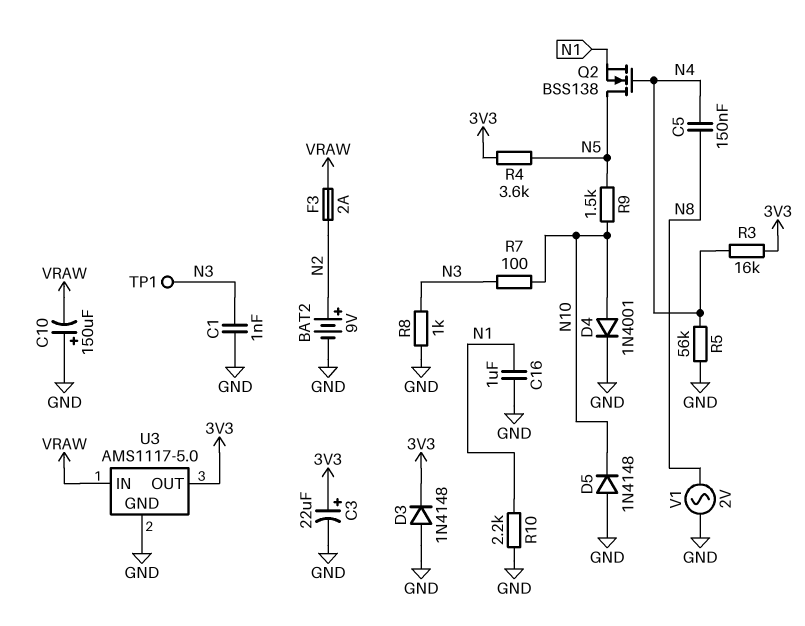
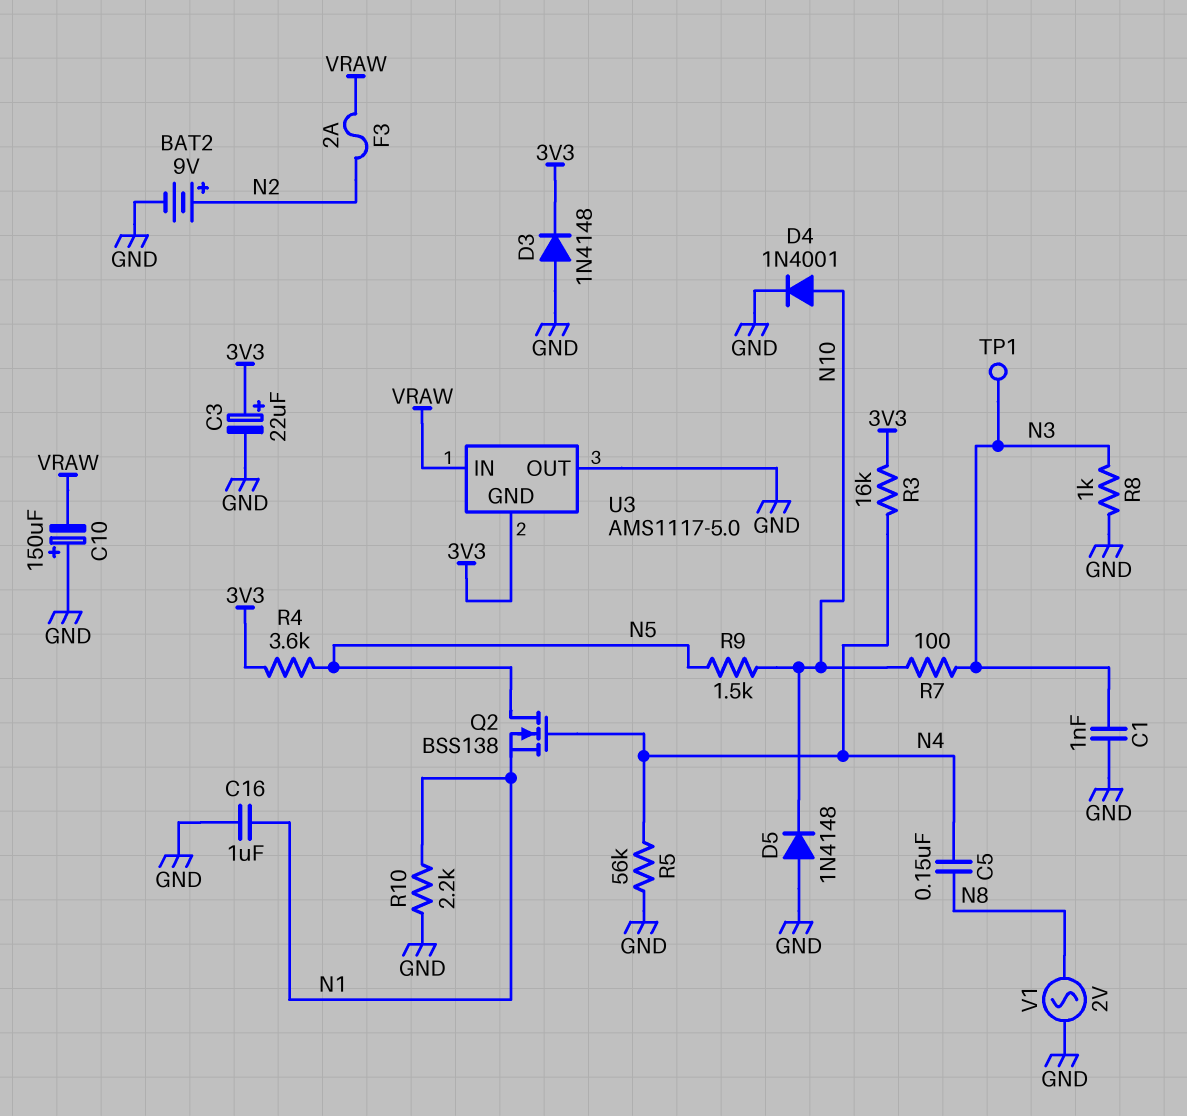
U3 pin GND: GND -> 3V3
U3 pin OUT: 3V3 -> GND

